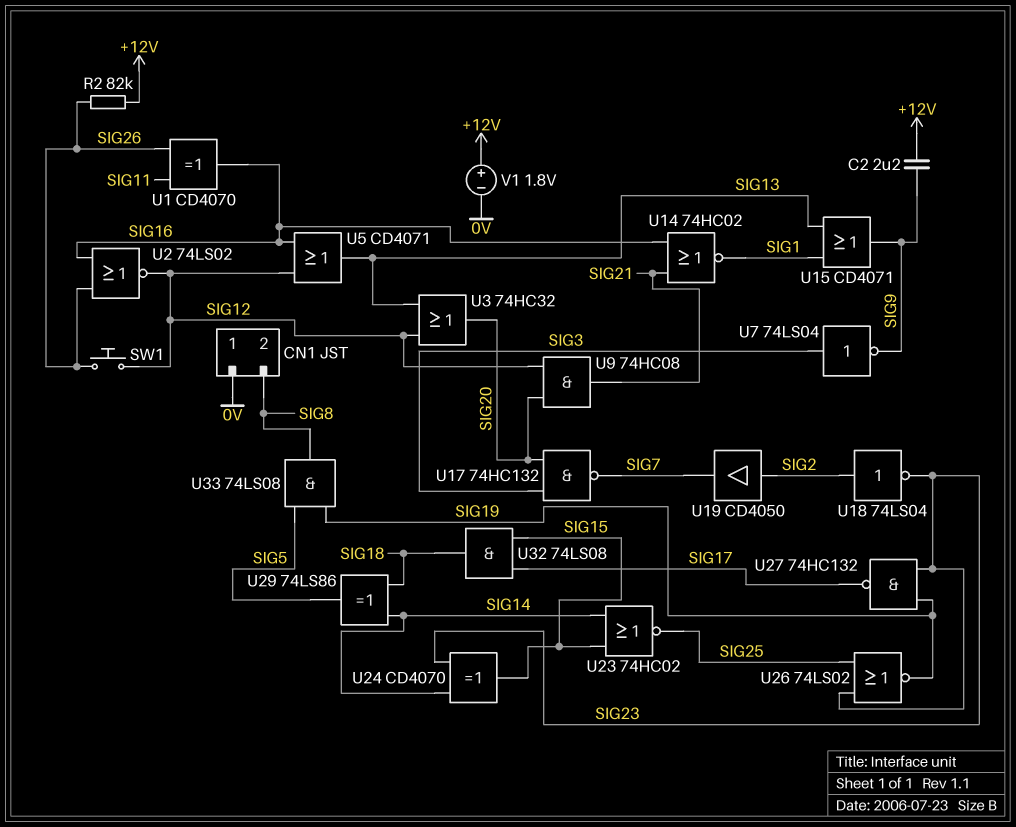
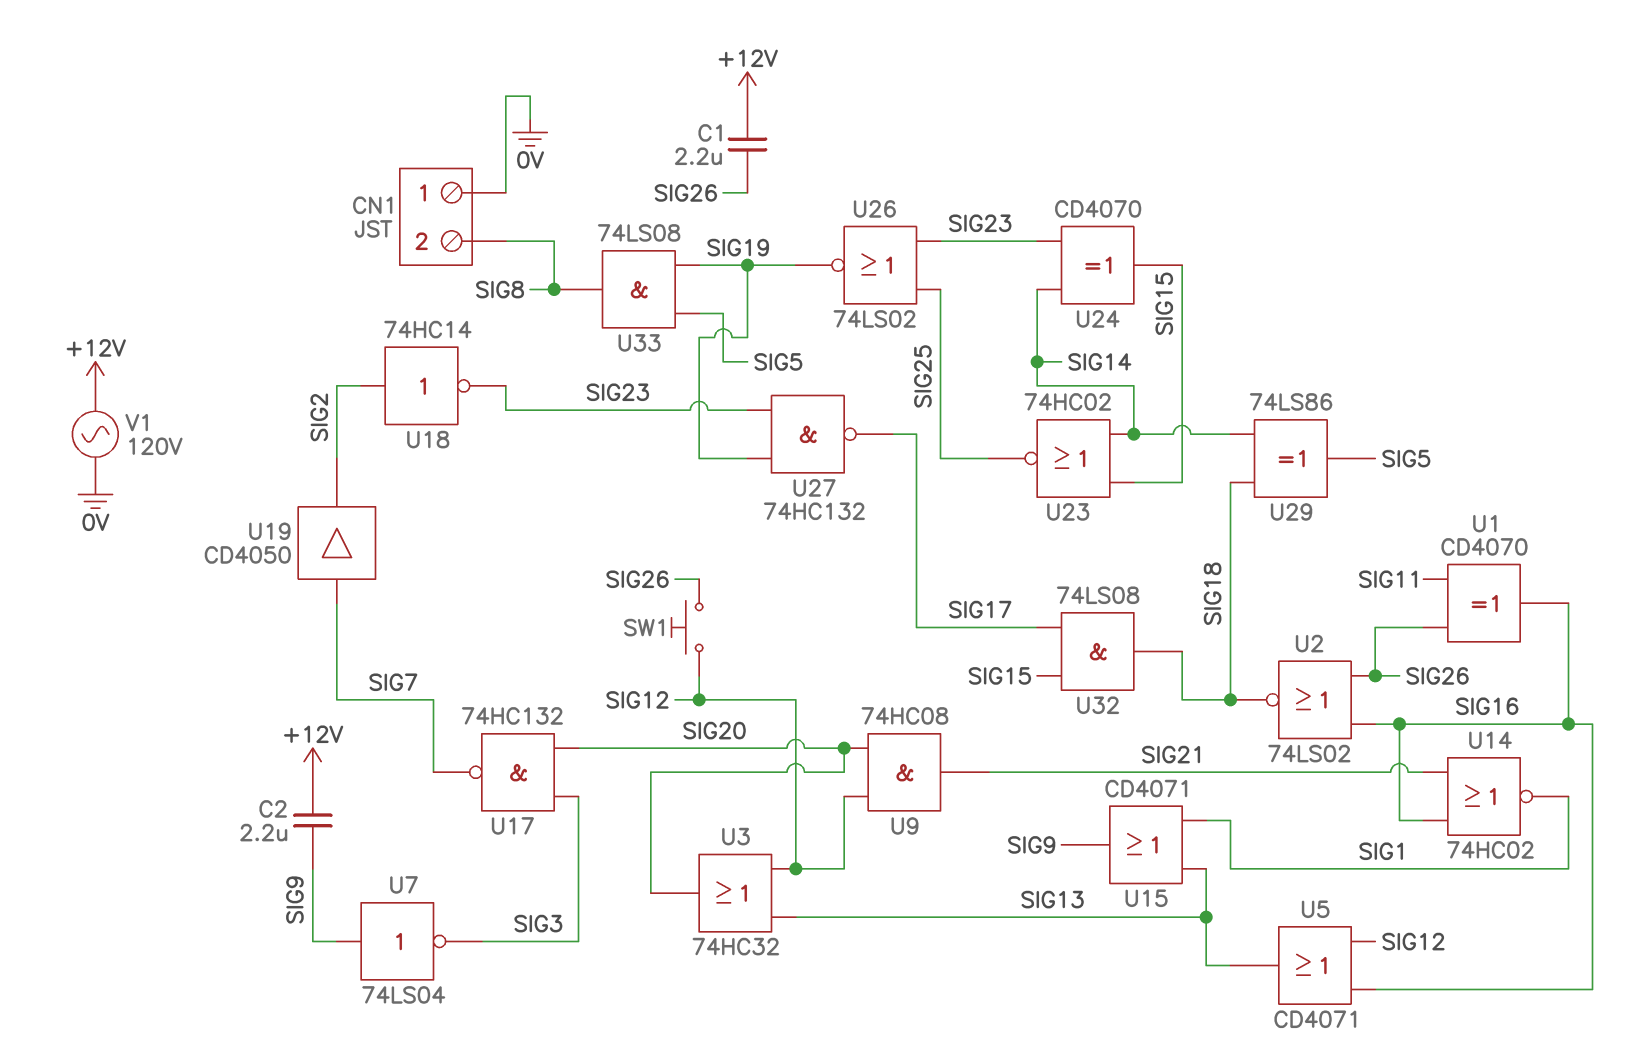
C1: none -> 2.2uF (+12V, SIG26)
R2: 82k (+12V, SIG26) -> none
U2: NOR 74LS02 (in SIG16, in SIG26, out SIG12) -> NOR 74LS02 (in SIG16, in SIG26, out SIG18)
U7: NOT 74LS04 (in SIG3, out SIG9) -> NOT 74LS04 (in SIG9, out SIG3)
U18: NOT 74LS04 (in SIG2, out SIG23) -> NOT 74HC14 (in SIG2, out SIG23)
U19: buffer CD4050 (in SIG2, out SIG7) -> buffer CD4050 (in SIG7, out SIG2)
V1: 1.8V (plus +12V, minus 0V) -> AC 120V (+12V, 0V)

